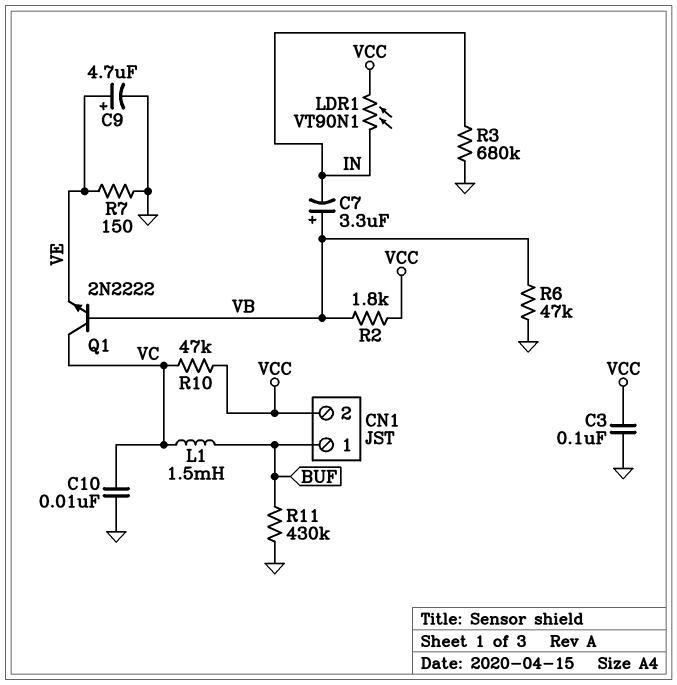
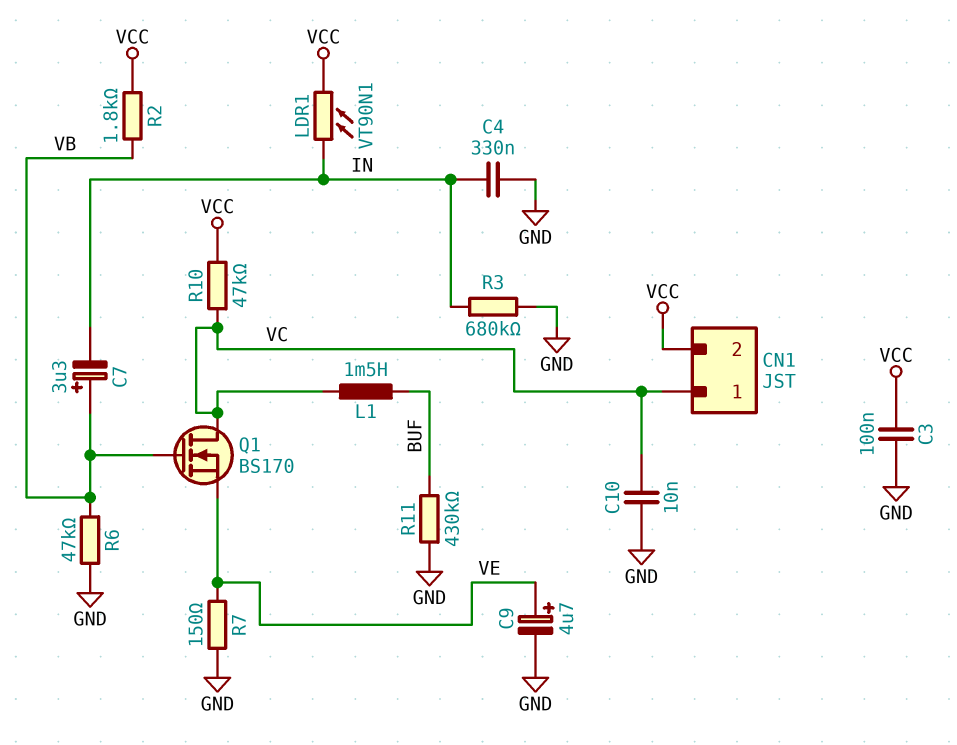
C4: none -> 330nF (GND, IN)
CN1 pin 1: BUF -> VC
Q1: NPN 2N2222 (B VB, C VC, E VE) -> NMOS BS170 (G VB, D VC, S VE)

